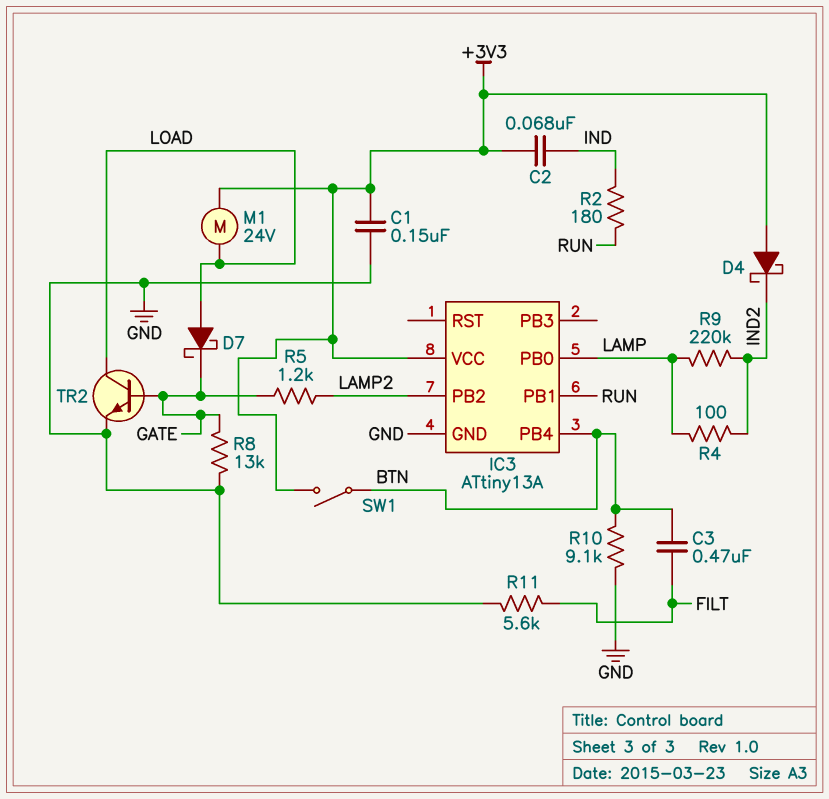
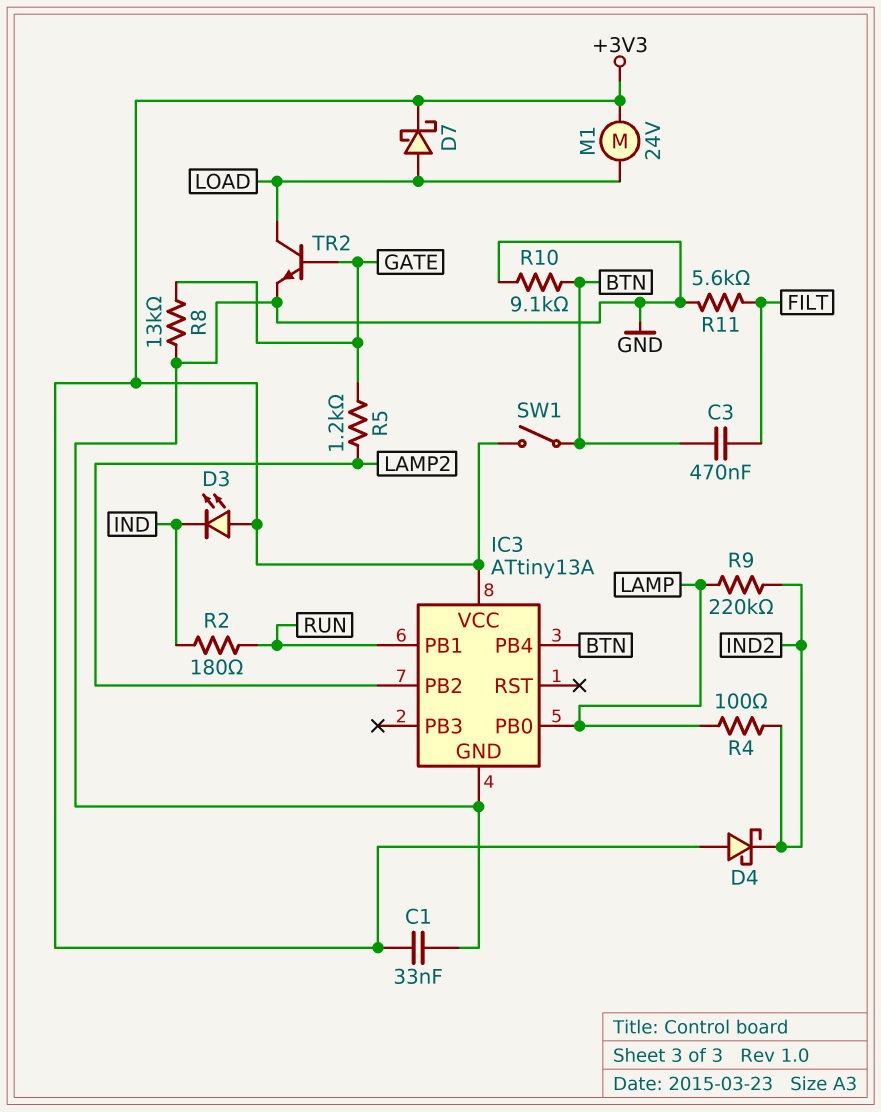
C1: 150nF (+3V3, GND) -> 33nF (+3V3, GND)
C2: 68nF (+3V3, IND) -> none
D3: none -> LED (A +3V3, K IND)
D7: schottky (A LOAD, K GATE) -> schottky (A LOAD, K +3V3)

